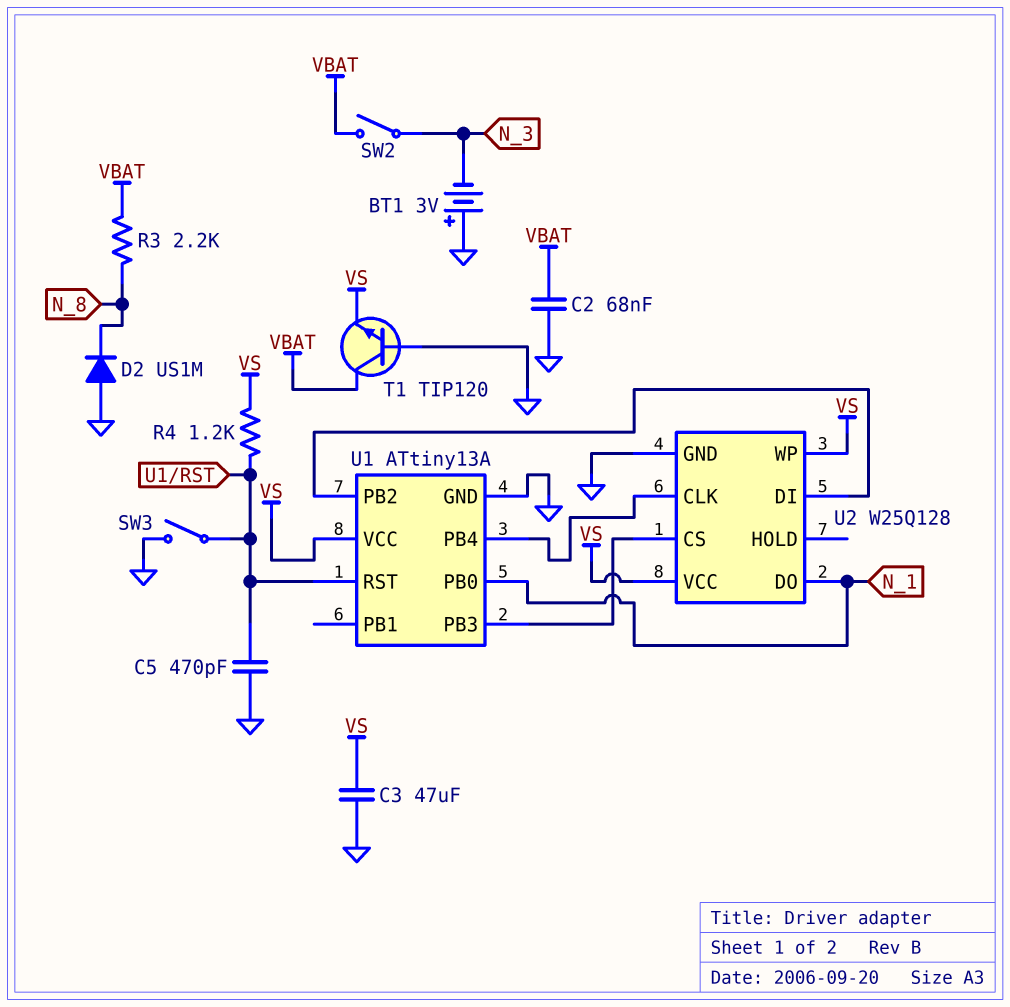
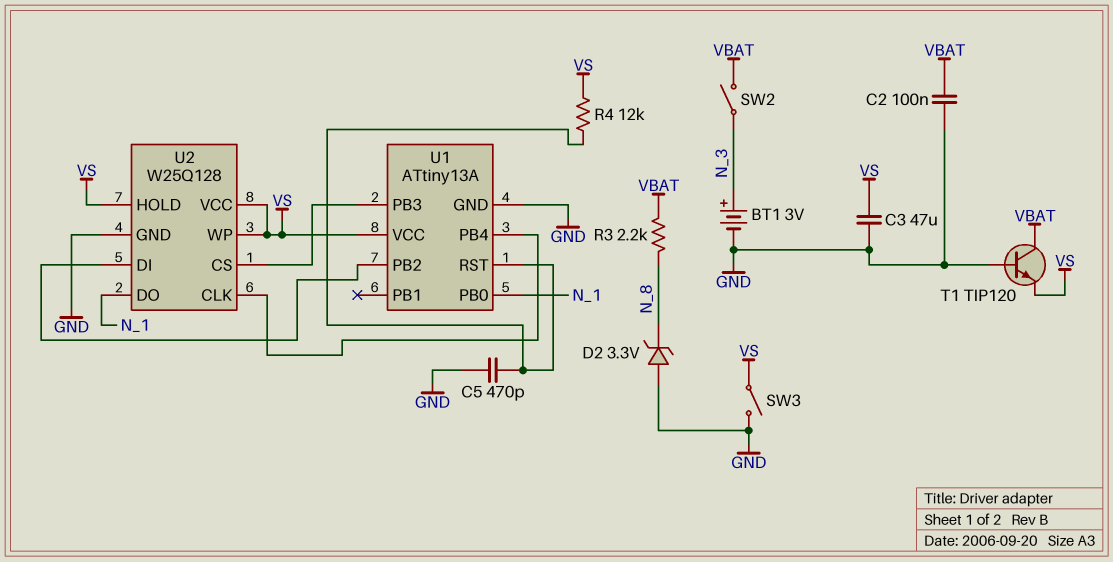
BT1: 3V (plus GND, minus N_3) -> 3V (plus N_3, minus GND)
C2: 68nF (GND, VBAT) -> 100nF (GND, VBAT)
D2: diode US1M (A GND, K N_8) -> zener 3.3V (A GND, K N_8)
R4: 1.2k (U1/RST, VS) -> 12k (U1/RST, VS)
SW3: switch (GND, U1/RST) -> switch (GND, VS)
U2 pin HOLD: none -> VS

